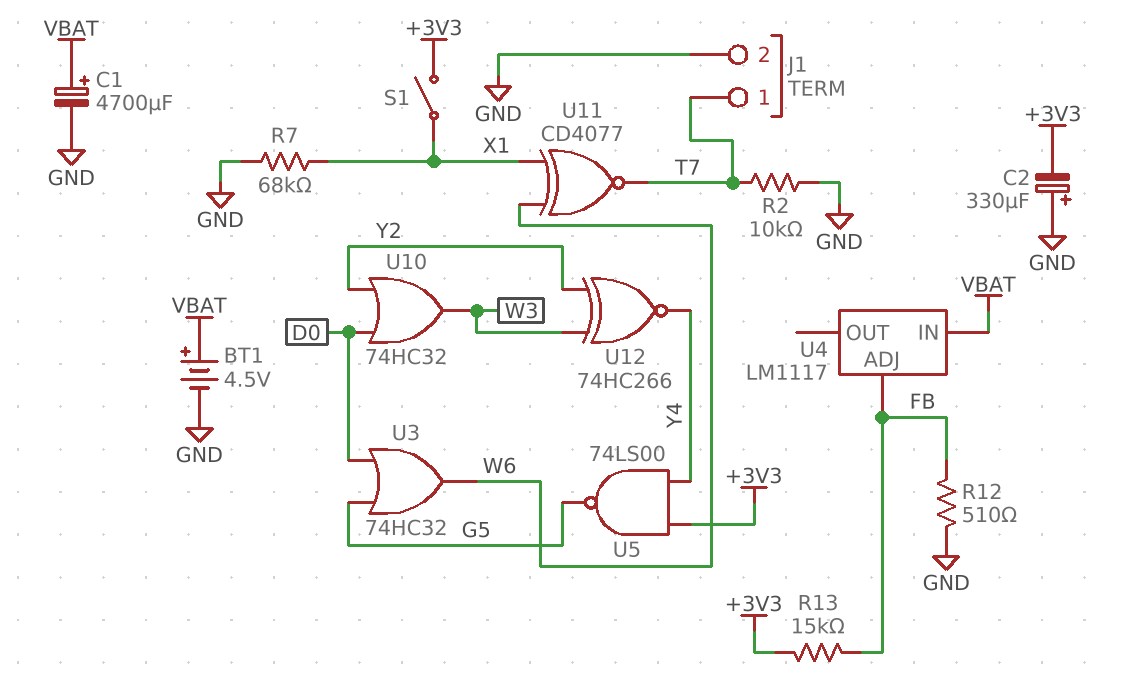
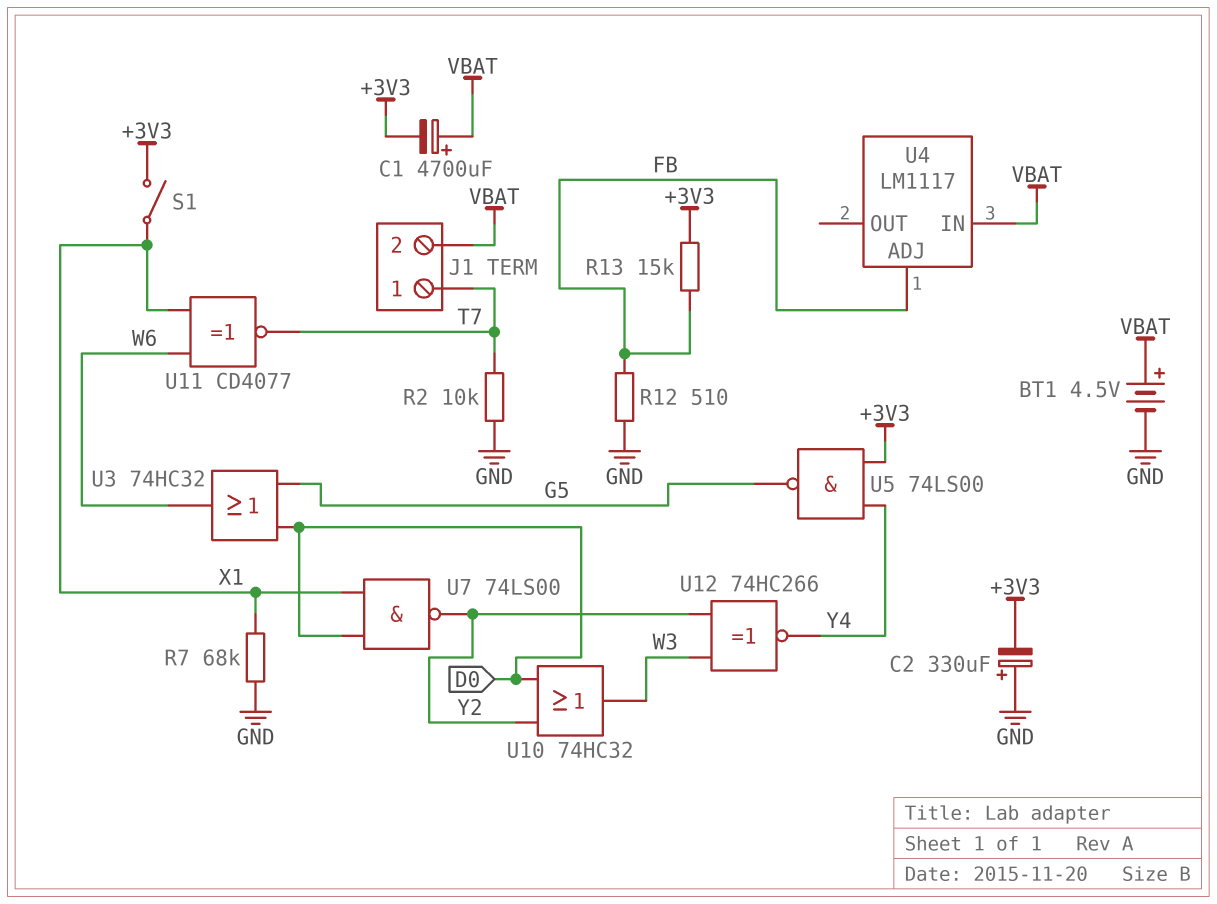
C1: 4700uF (plus VBAT, minus GND) -> 4700uF (plus VBAT, minus +3V3)
J1 pin 2: GND -> VBAT
U7: none -> NAND 74LS00 (in D0, in X1, out Y2)

